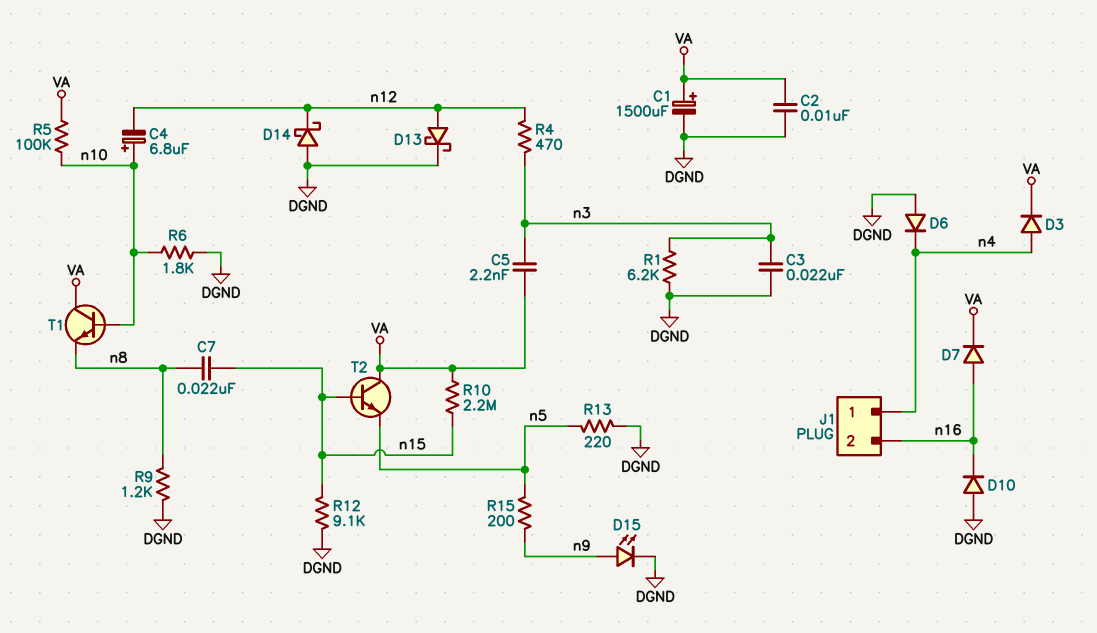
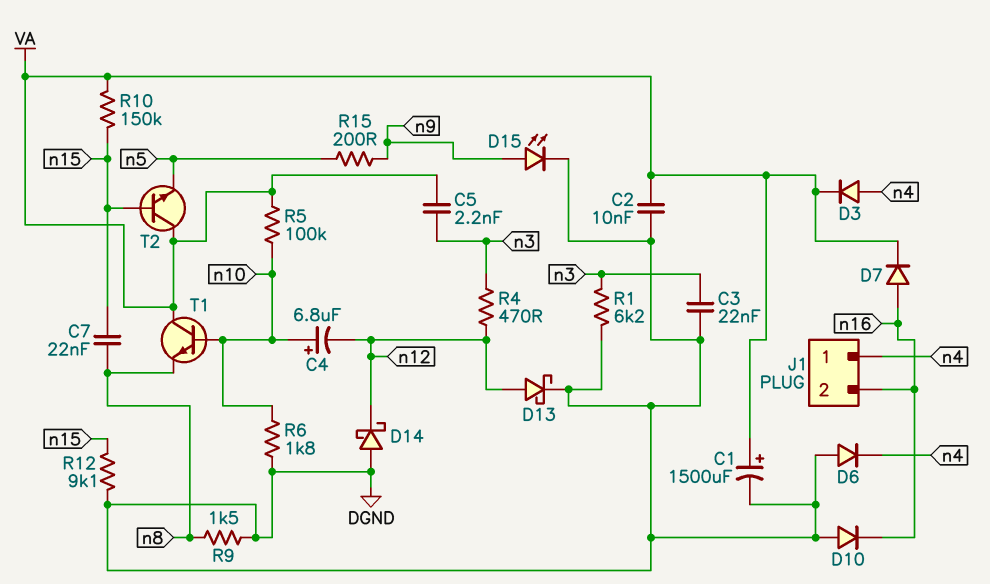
R9: 1.2k (DGND, n8) -> 1.5k (DGND, n8)
R10: 2.2M (VA, n15) -> 150k (VA, n15)
R13: 220 (DGND, n5) -> none

